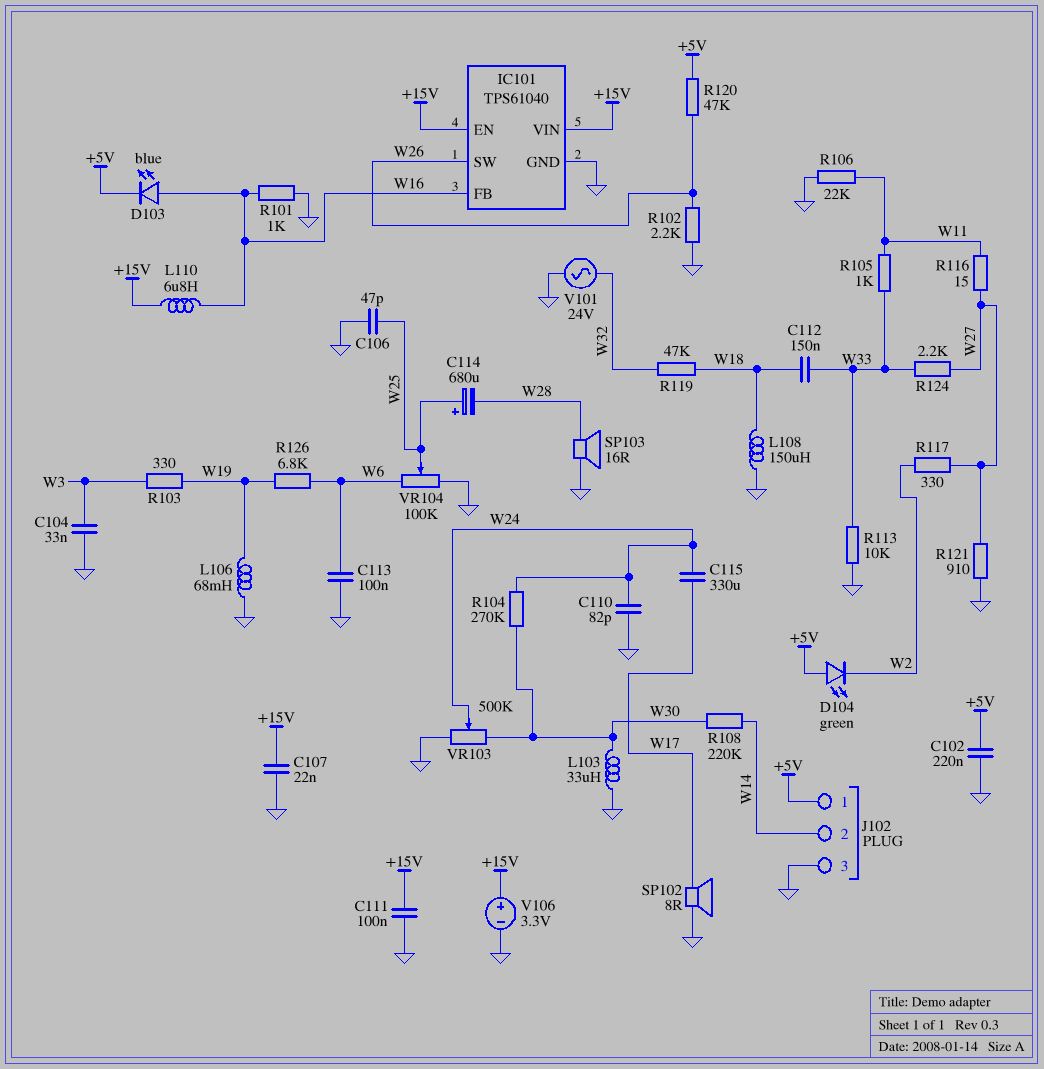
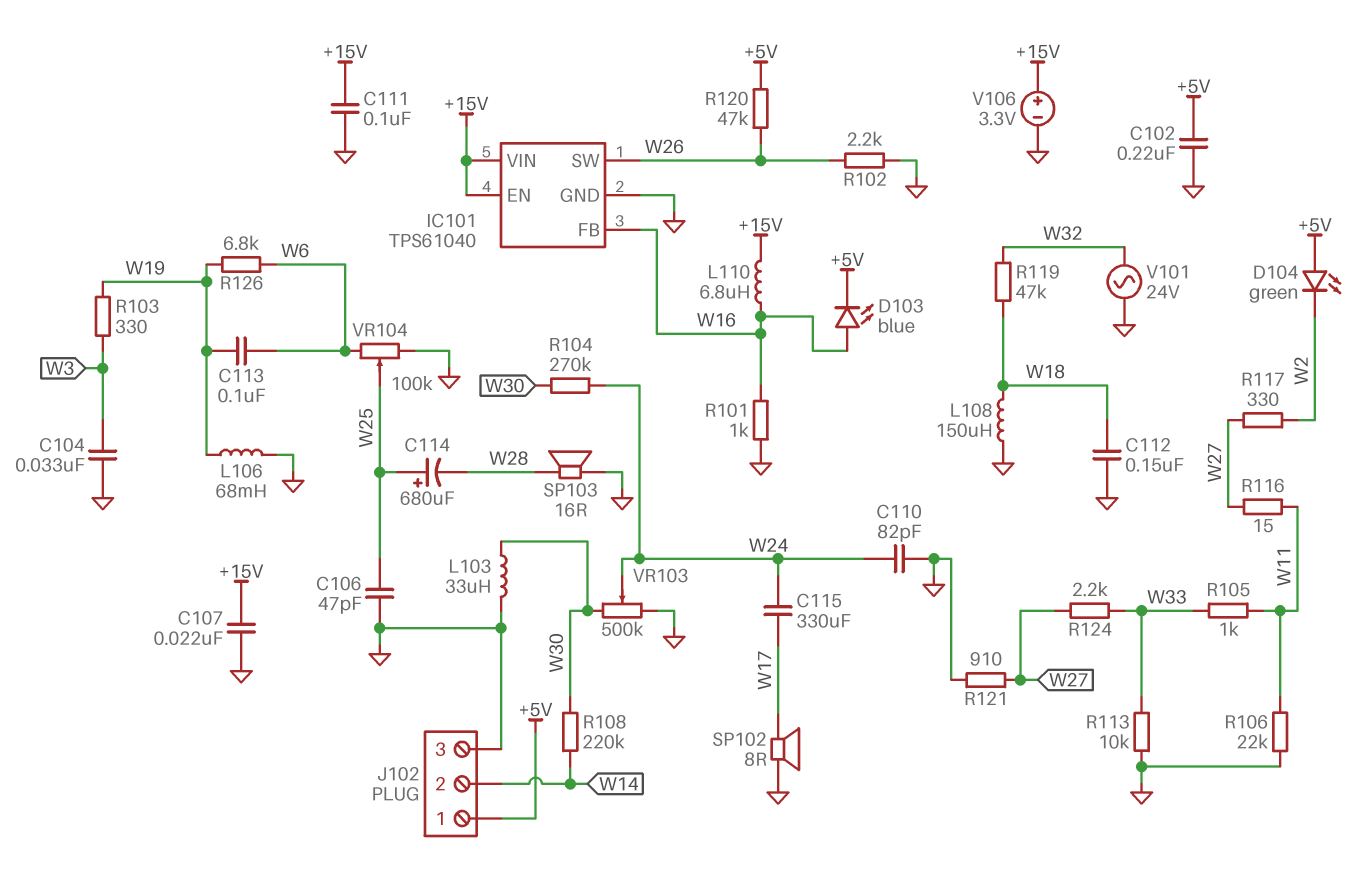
C112: 150nF (W18, W33) -> 150nF (GND, W18)
C113: 100nF (GND, W6) -> 100nF (W6, W19)

